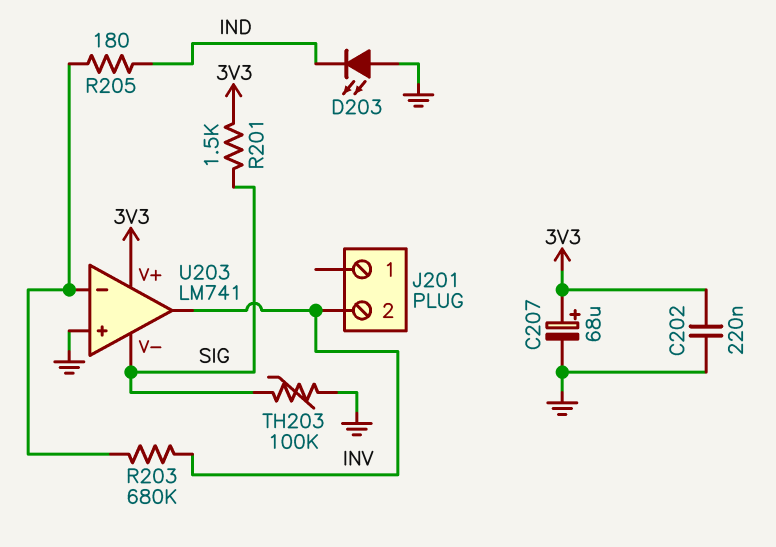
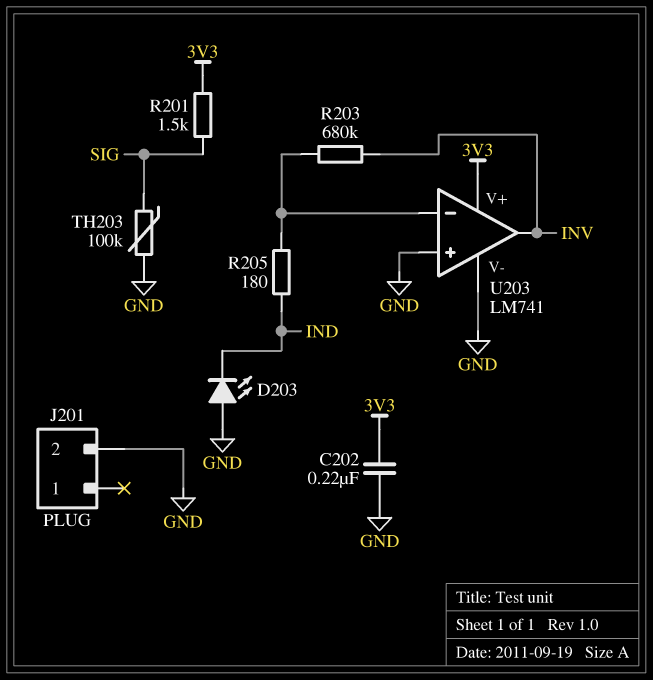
C207: 68uF (plus 3V3, minus GND) -> none
J201 pin 2: INV -> GND
U203 pin V-: SIG -> GND

